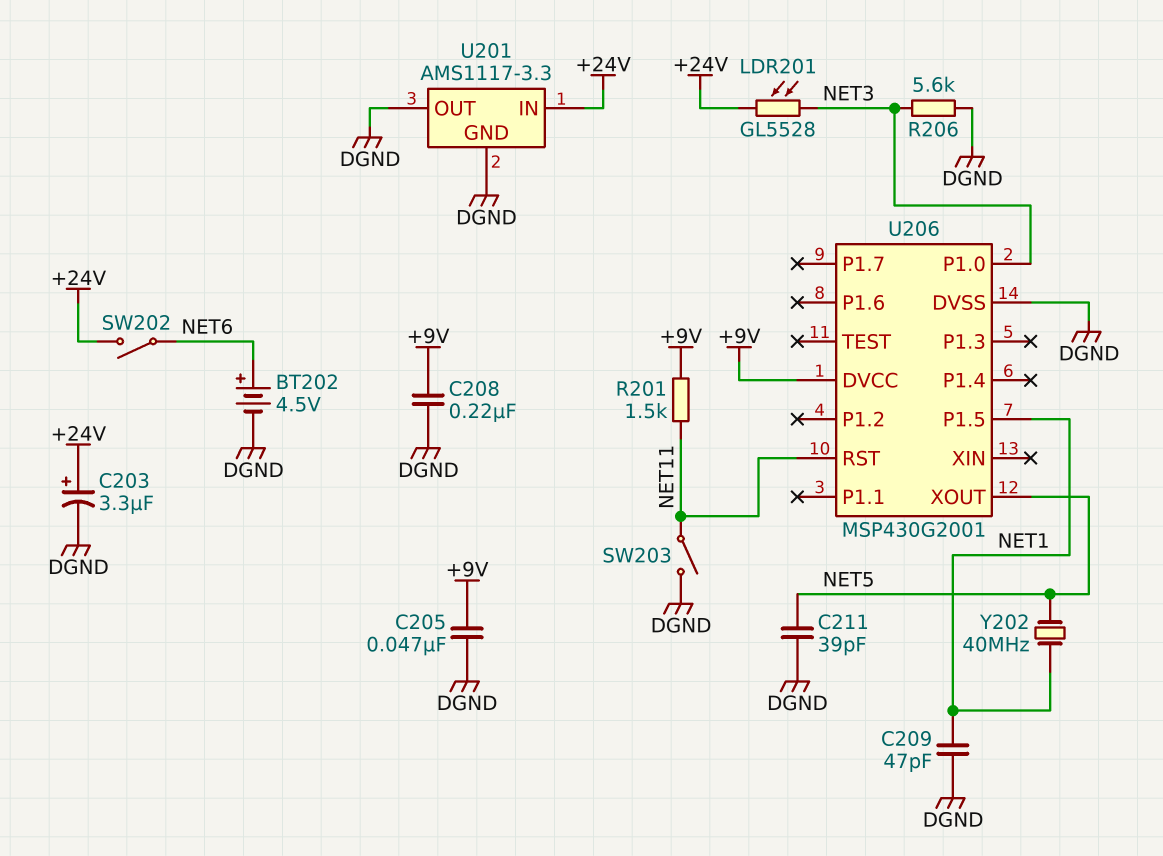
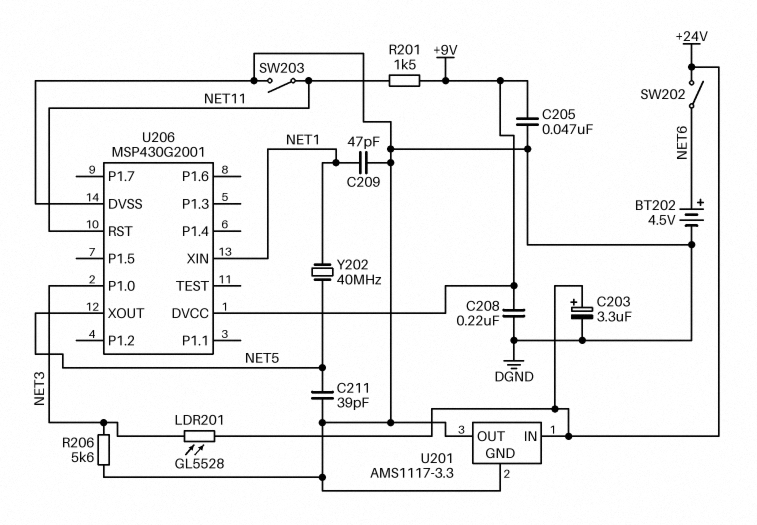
U206 pin P1.5: NET1 -> none
U206 pin XIN: none -> NET1

